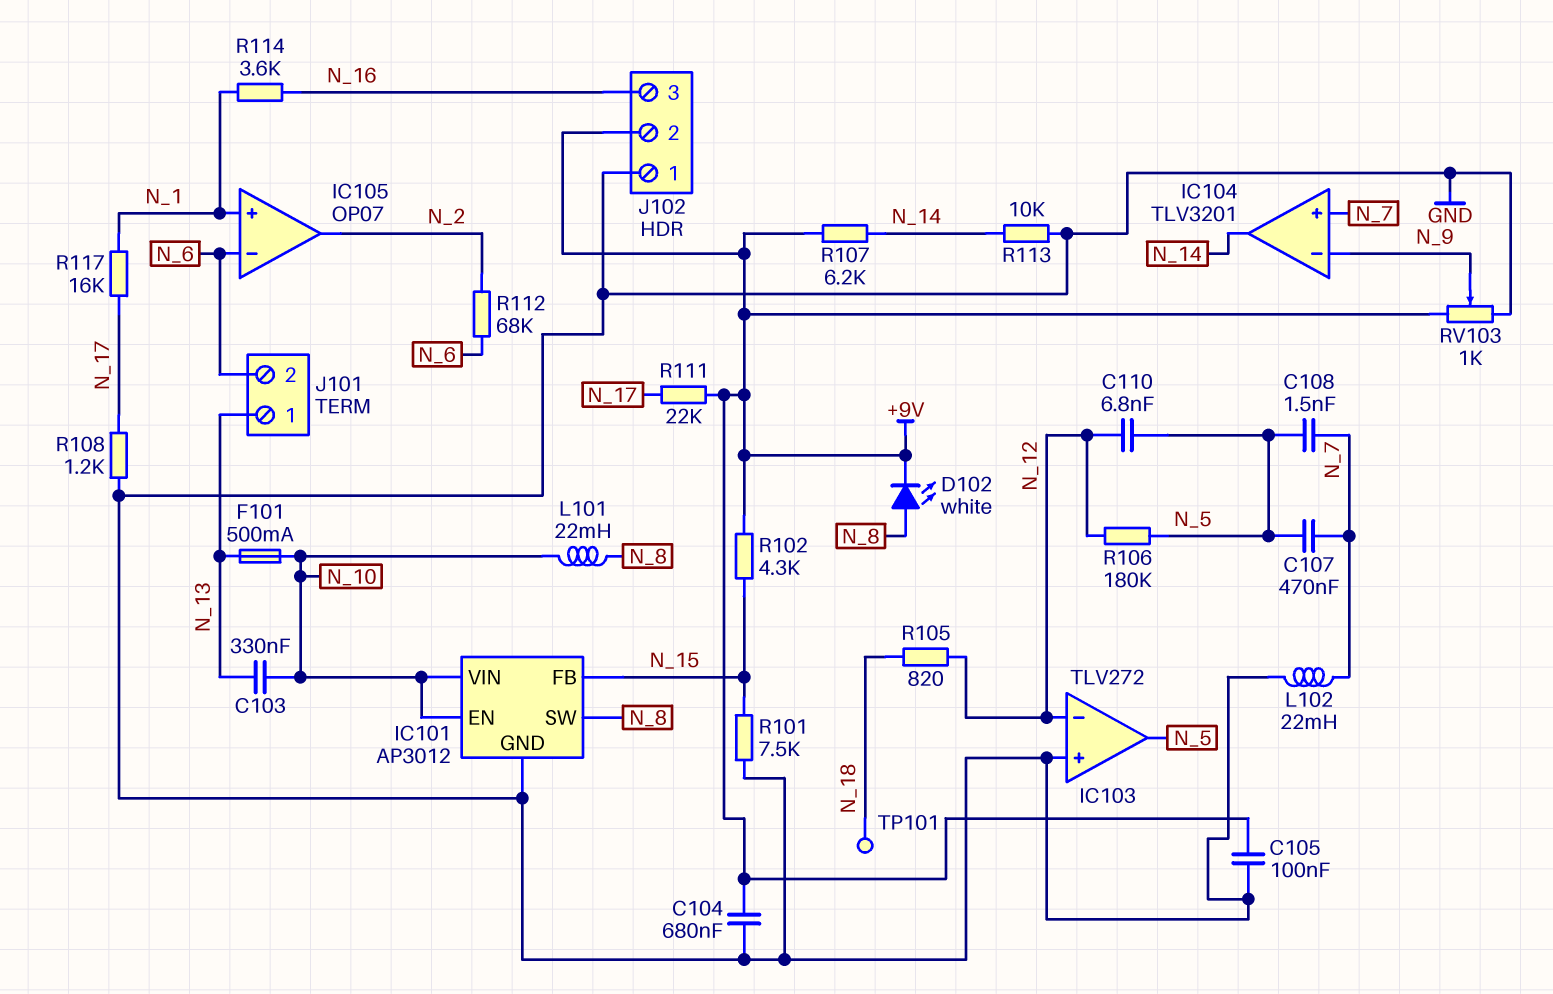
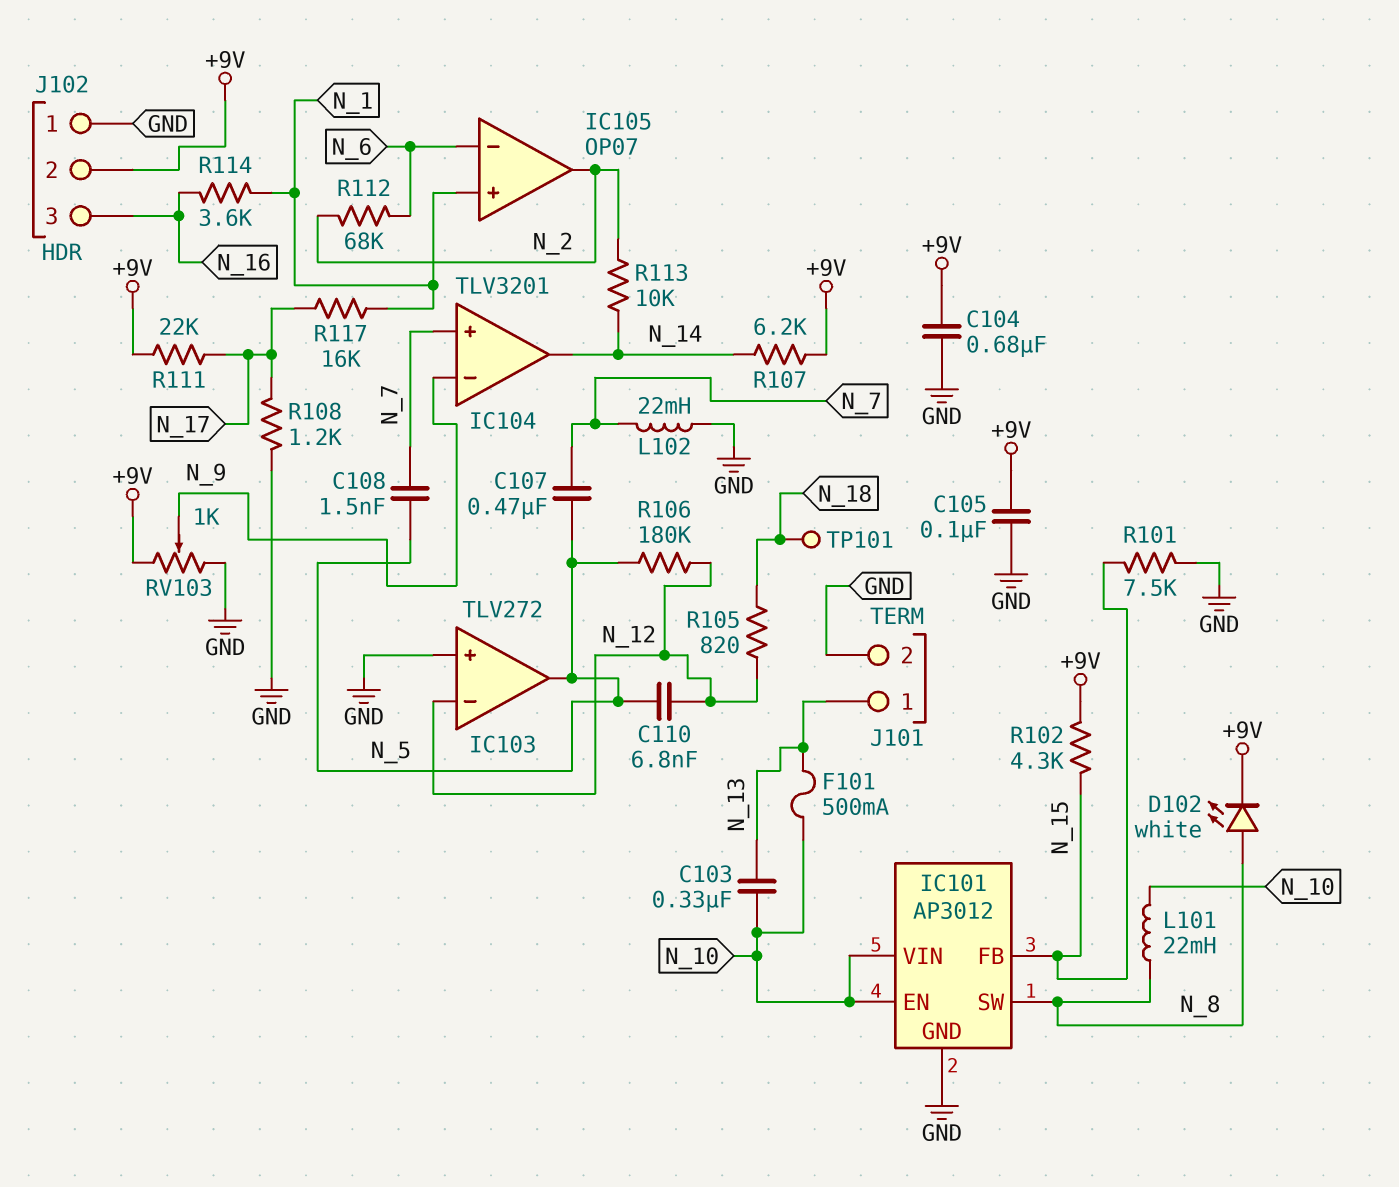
J101 pin 2: N_6 -> GND
R113: 10k (GND, N_14) -> 10k (N_2, N_14)

